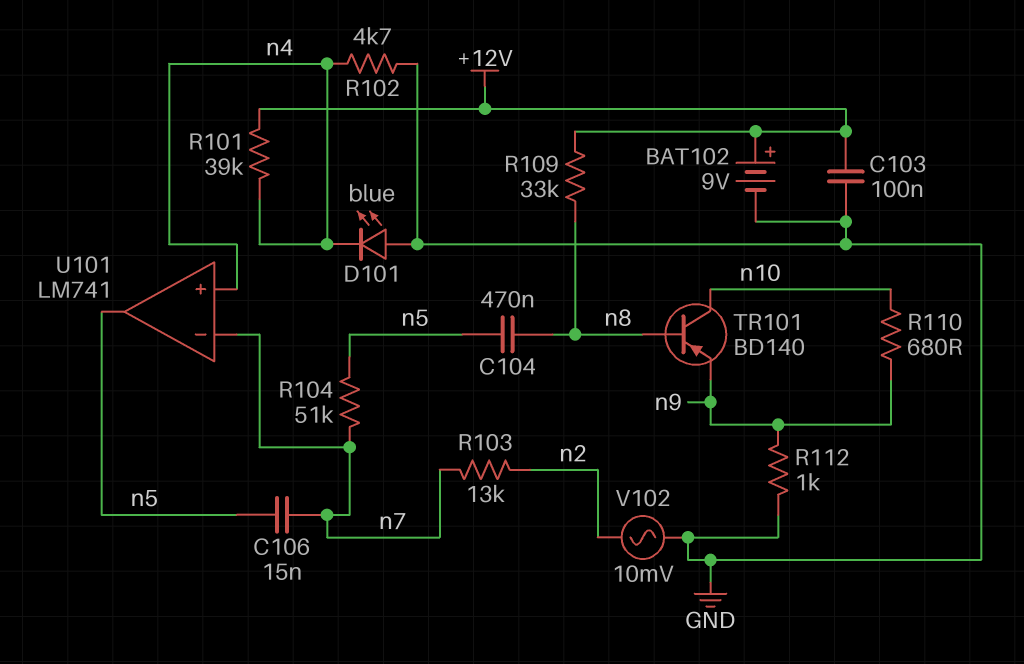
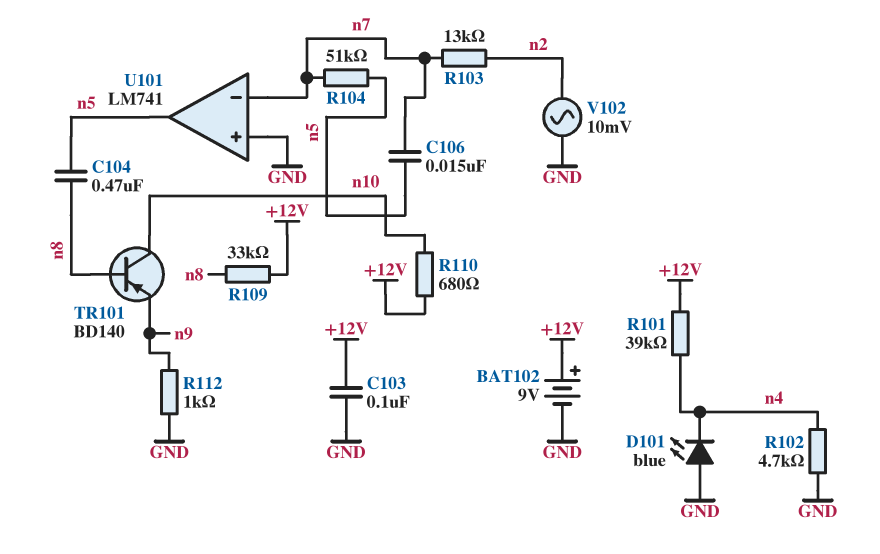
R110: 680 (n9, n10) -> 680 (+12V, n10)
U101 pin in+: n4 -> GND

